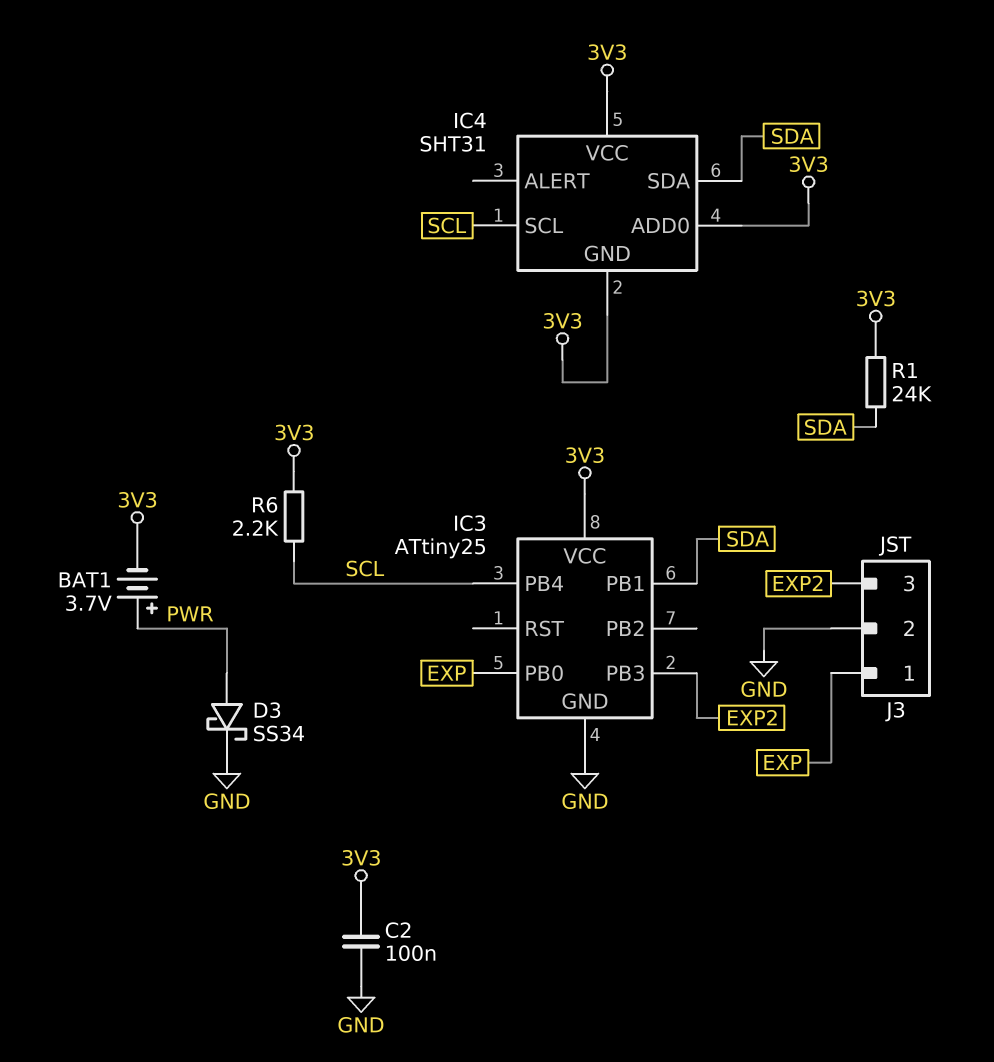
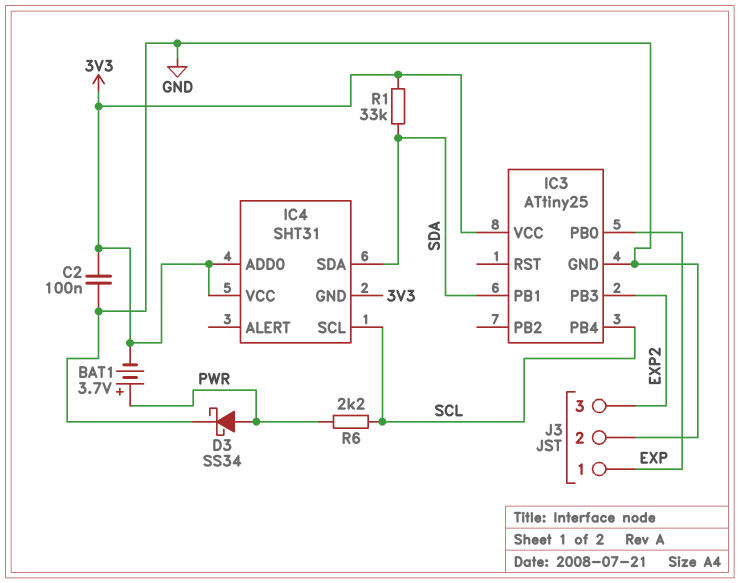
R1: 24k (3V3, SDA) -> 33k (3V3, SDA)
R6: 2.2k (3V3, SCL) -> 2.2k (PWR, SCL)

